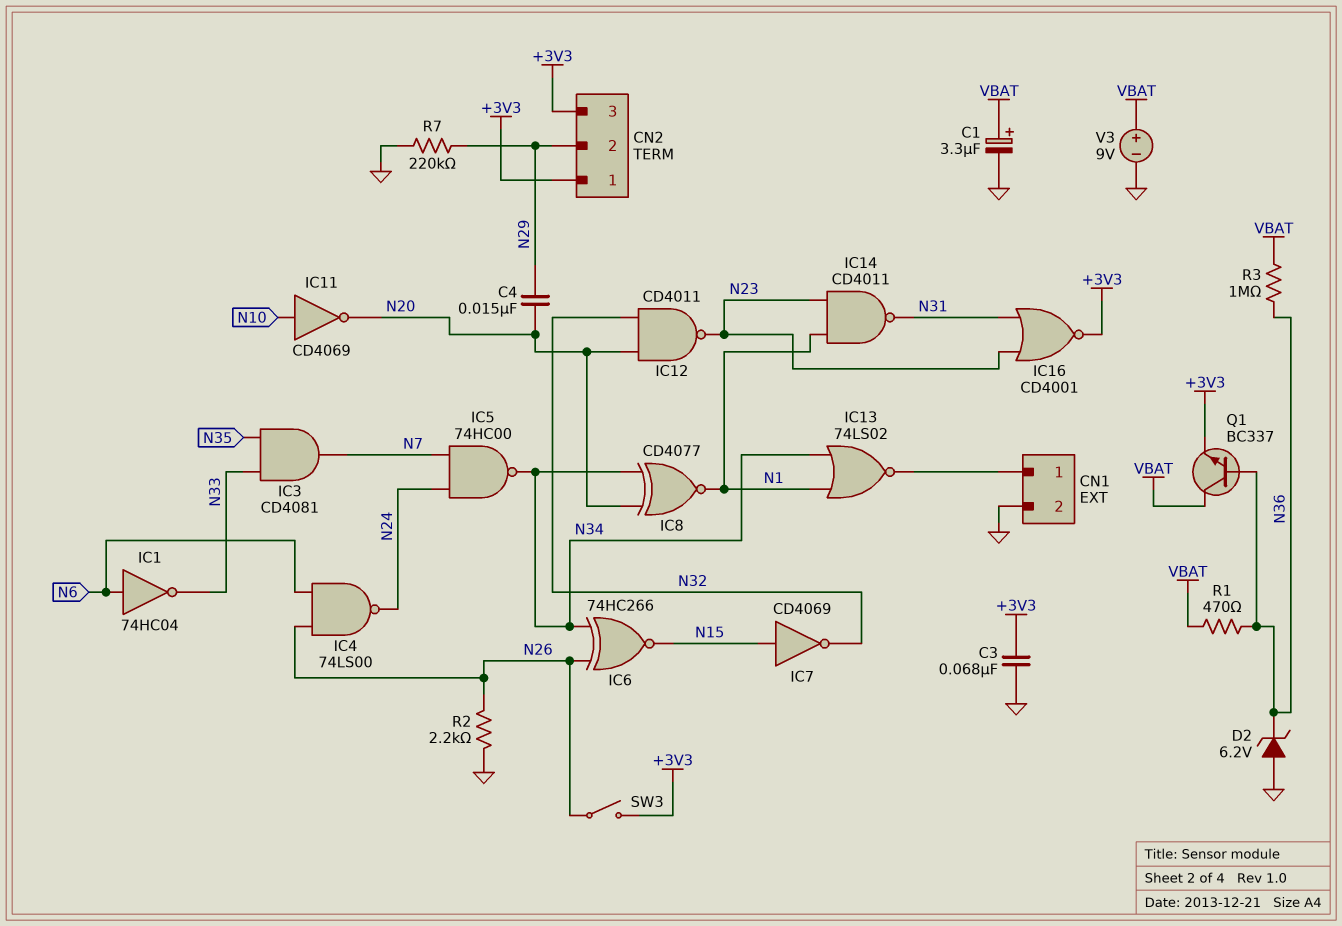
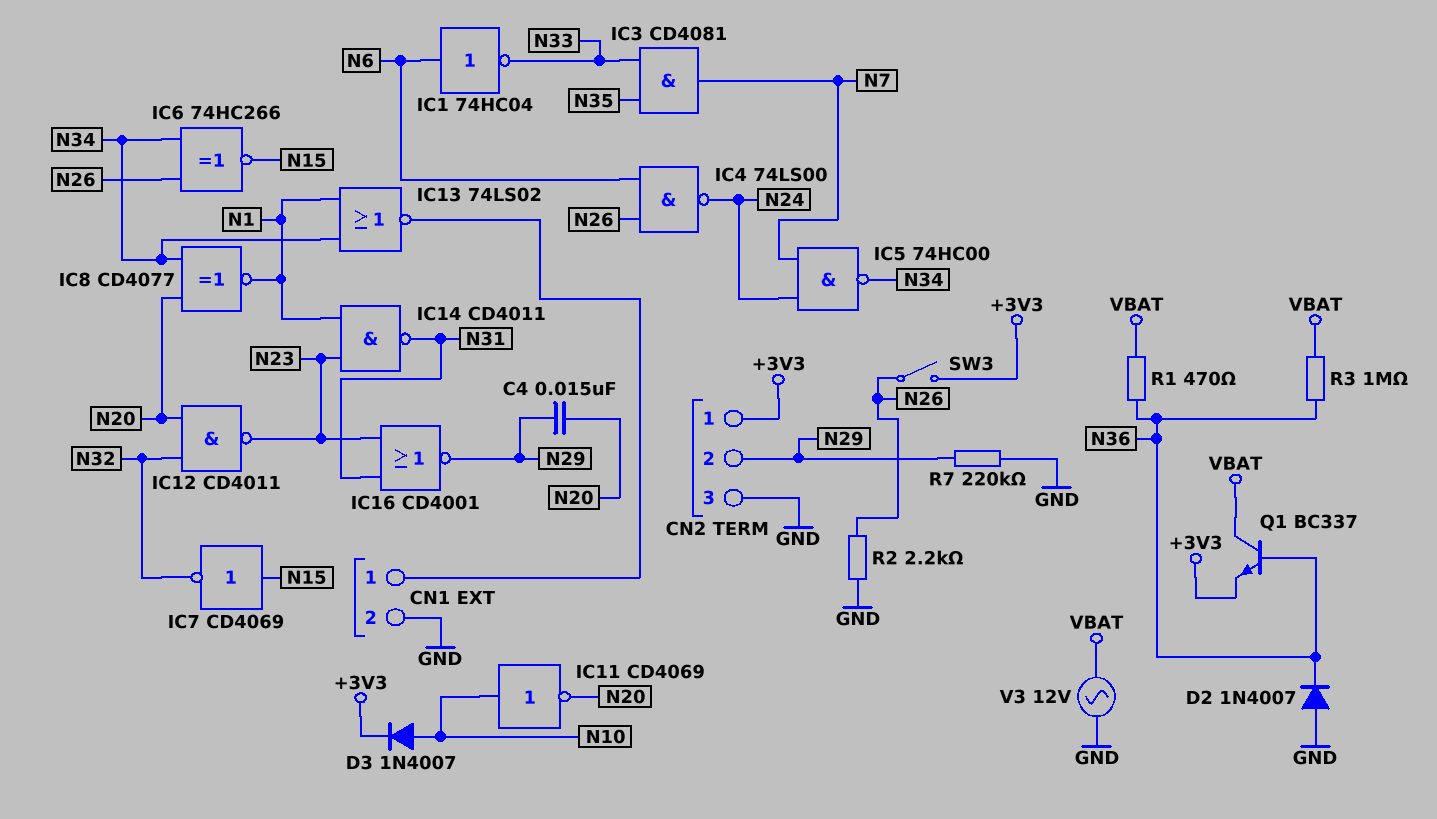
C1: 3.3uF (plus VBAT, minus GND) -> none
C3: 68nF (+3V3, GND) -> none
CN2 pin 3: +3V3 -> GND
D2: zener 6.2V (A GND, K N36) -> diode 1N4007 (A GND, K N36)
D3: none -> diode 1N4007 (A N10, K +3V3)
IC16: NOR CD4001 (in N23, in N31, out +3V3) -> NOR CD4001 (in N23, in N31, out N29)
V3: 9V (plus VBAT, minus GND) -> AC 12V (GND, VBAT)

